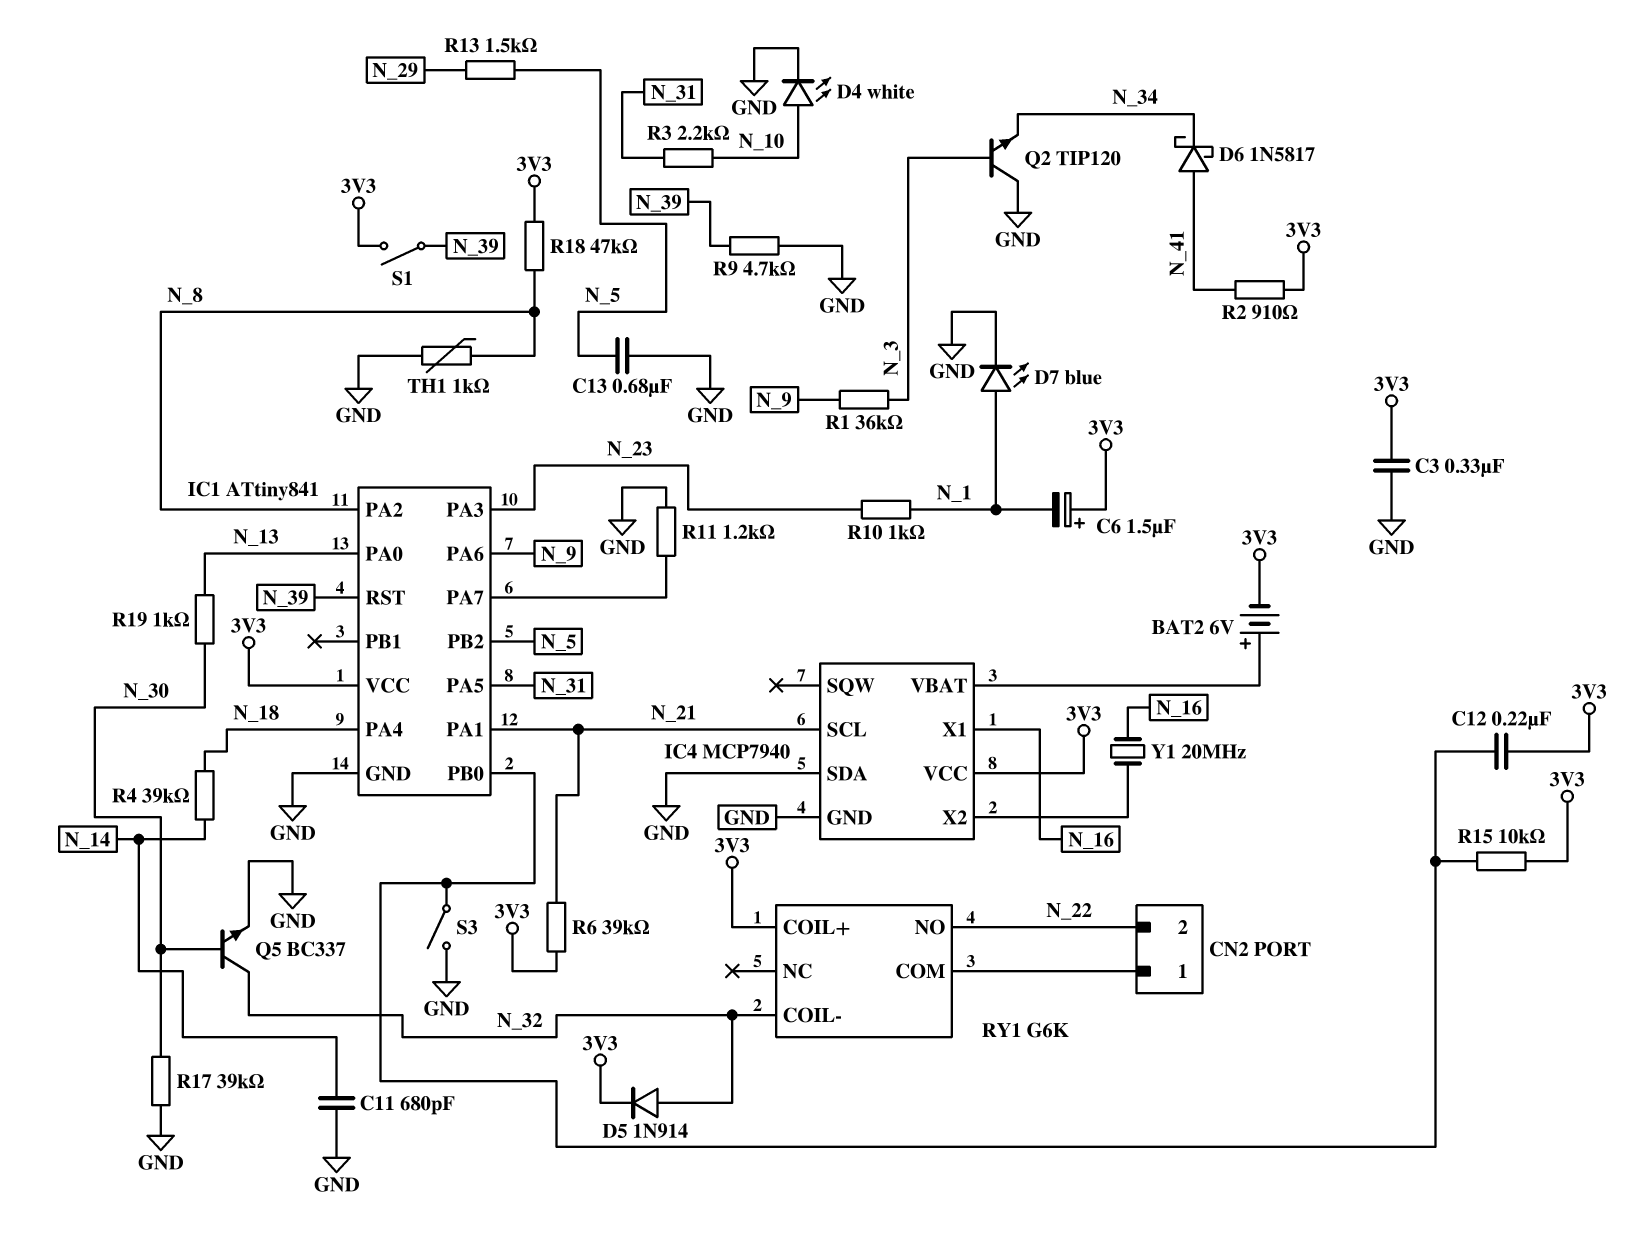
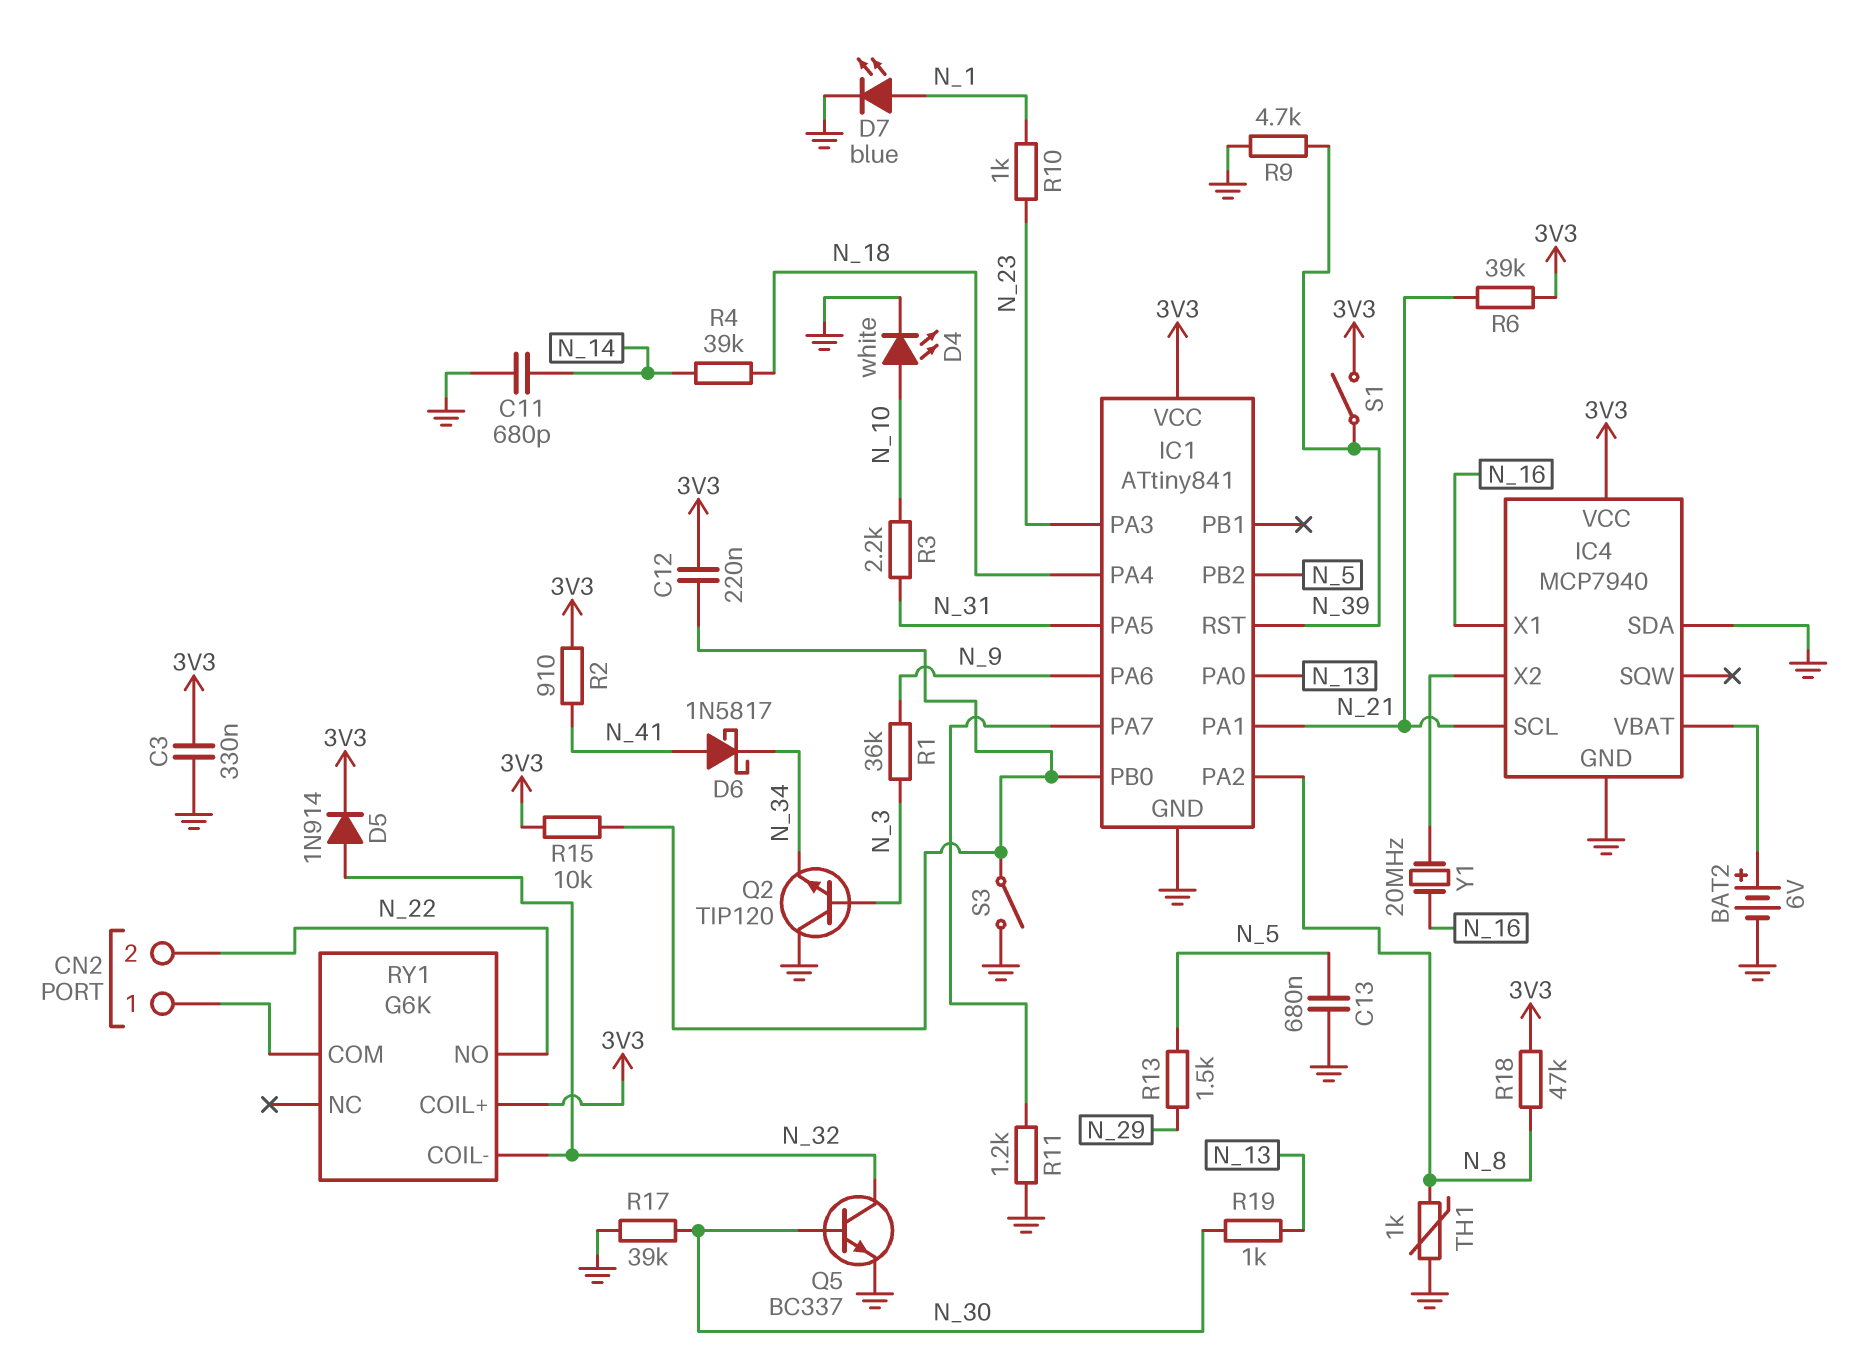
BAT2: 6V (plus IC4/VBAT, minus 3V3) -> 6V (plus IC4/VBAT, minus GND)
C6: 1.5uF (plus 3V3, minus N_1) -> none

